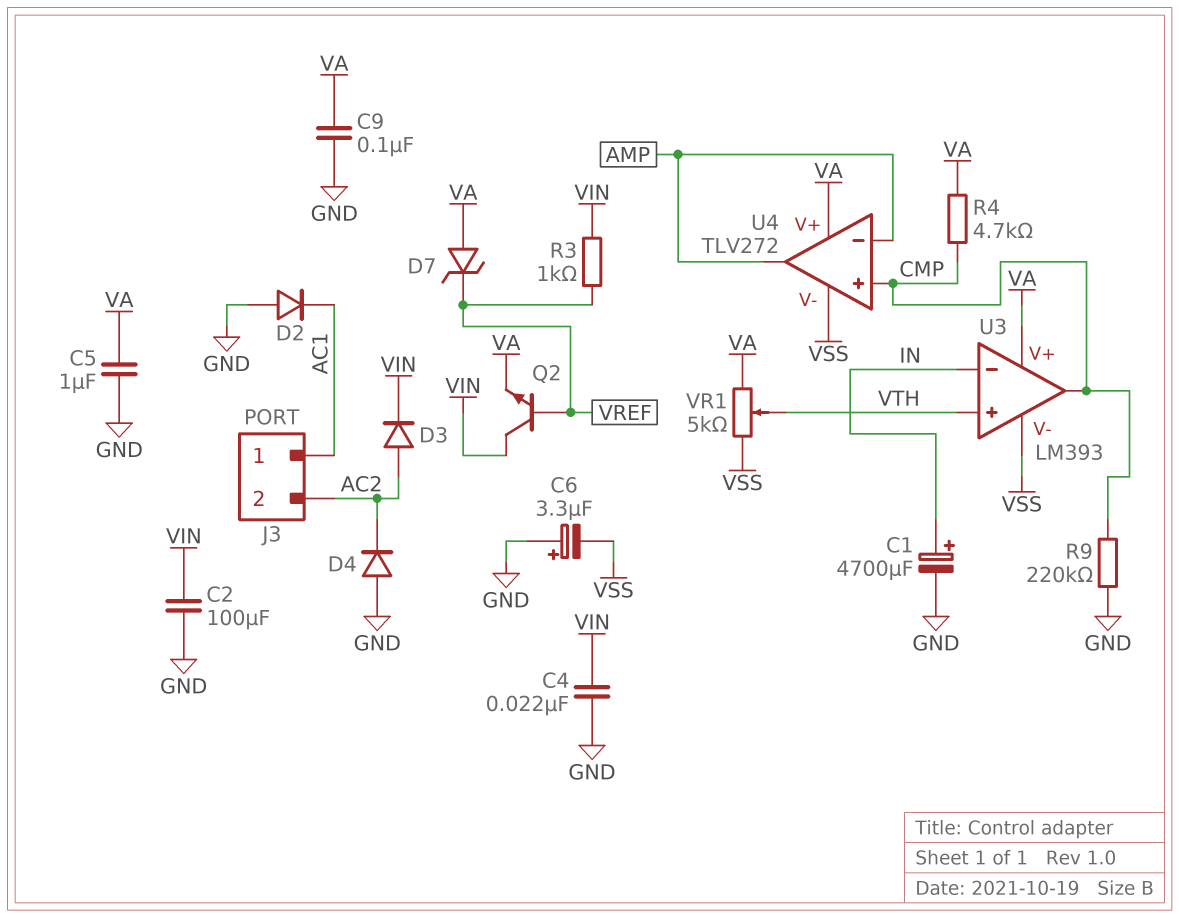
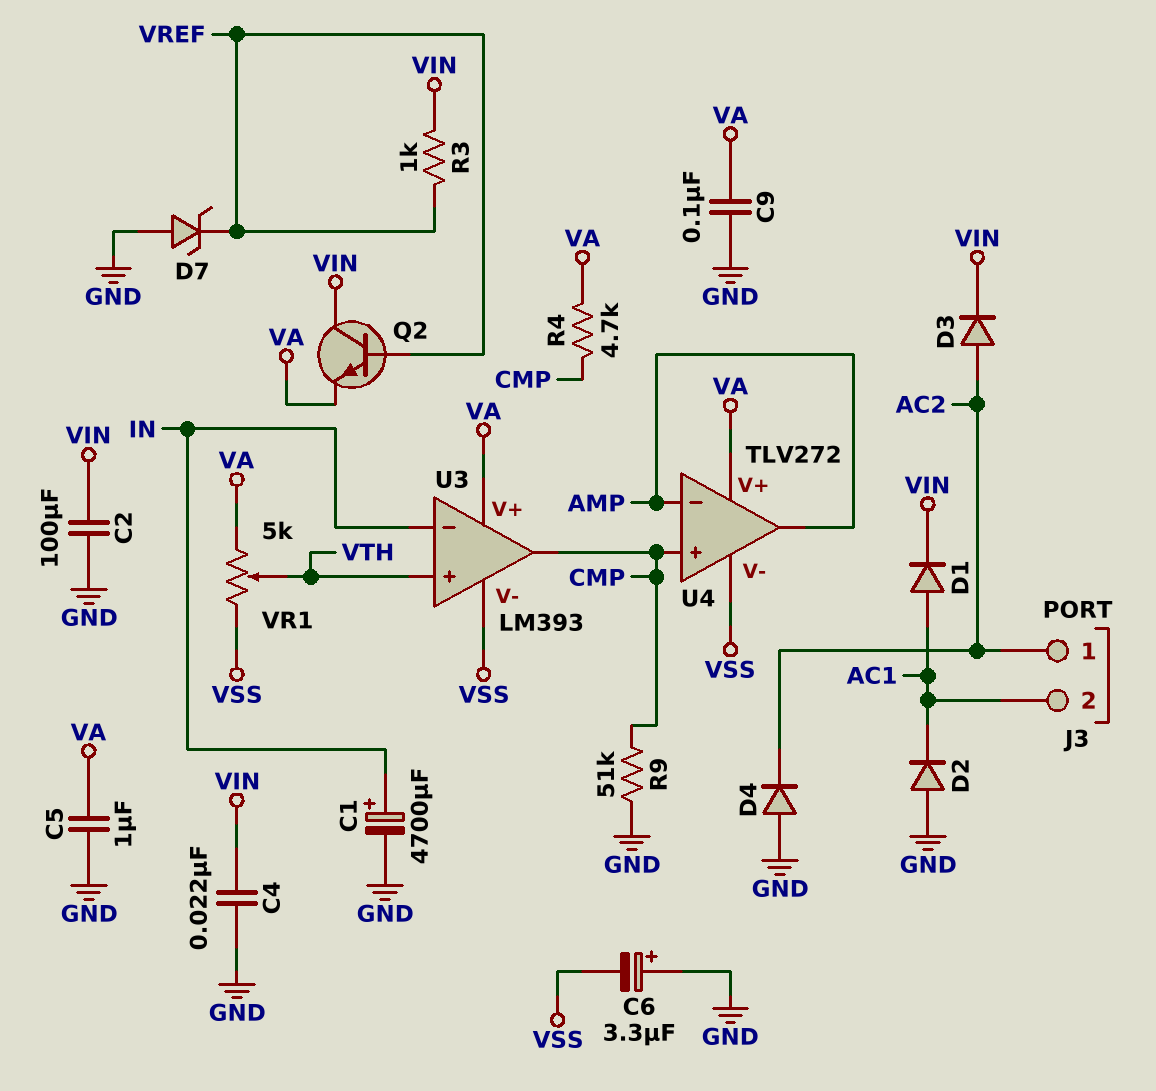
D1: none -> diode (A AC1, K VIN)
D7: zener (A VA, K VREF) -> zener (A GND, K VREF)
J3 pin 1: AC1 -> AC2
J3 pin 2: AC2 -> AC1
R9: 220k (CMP, GND) -> 51k (CMP, GND)

